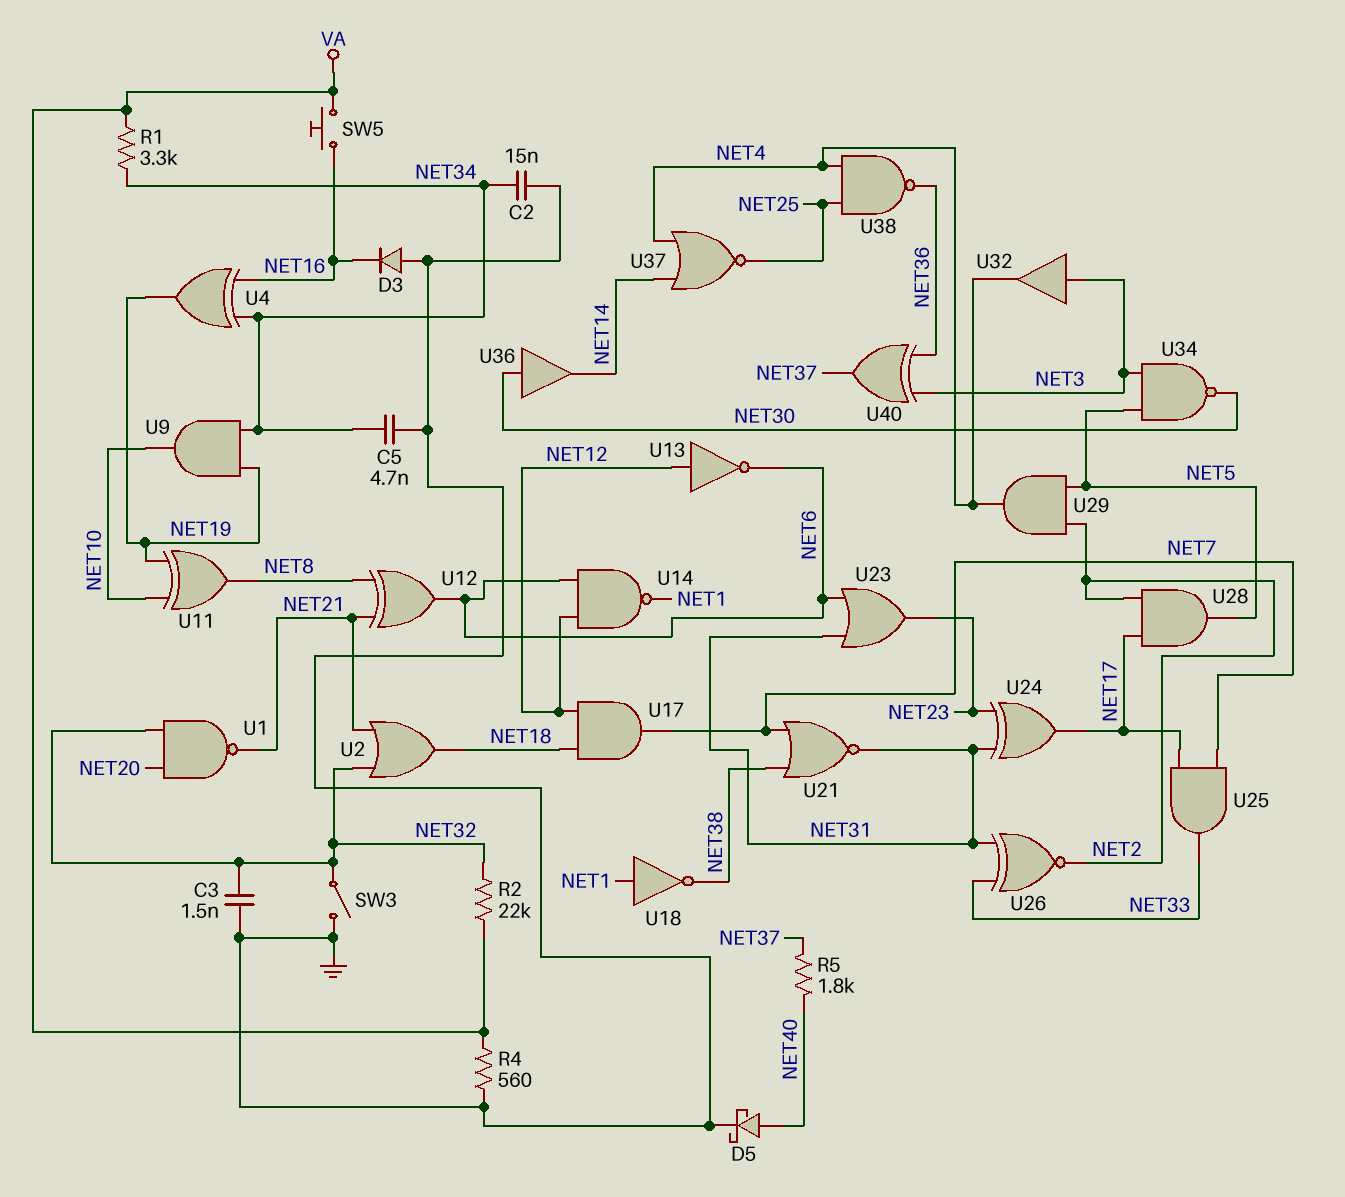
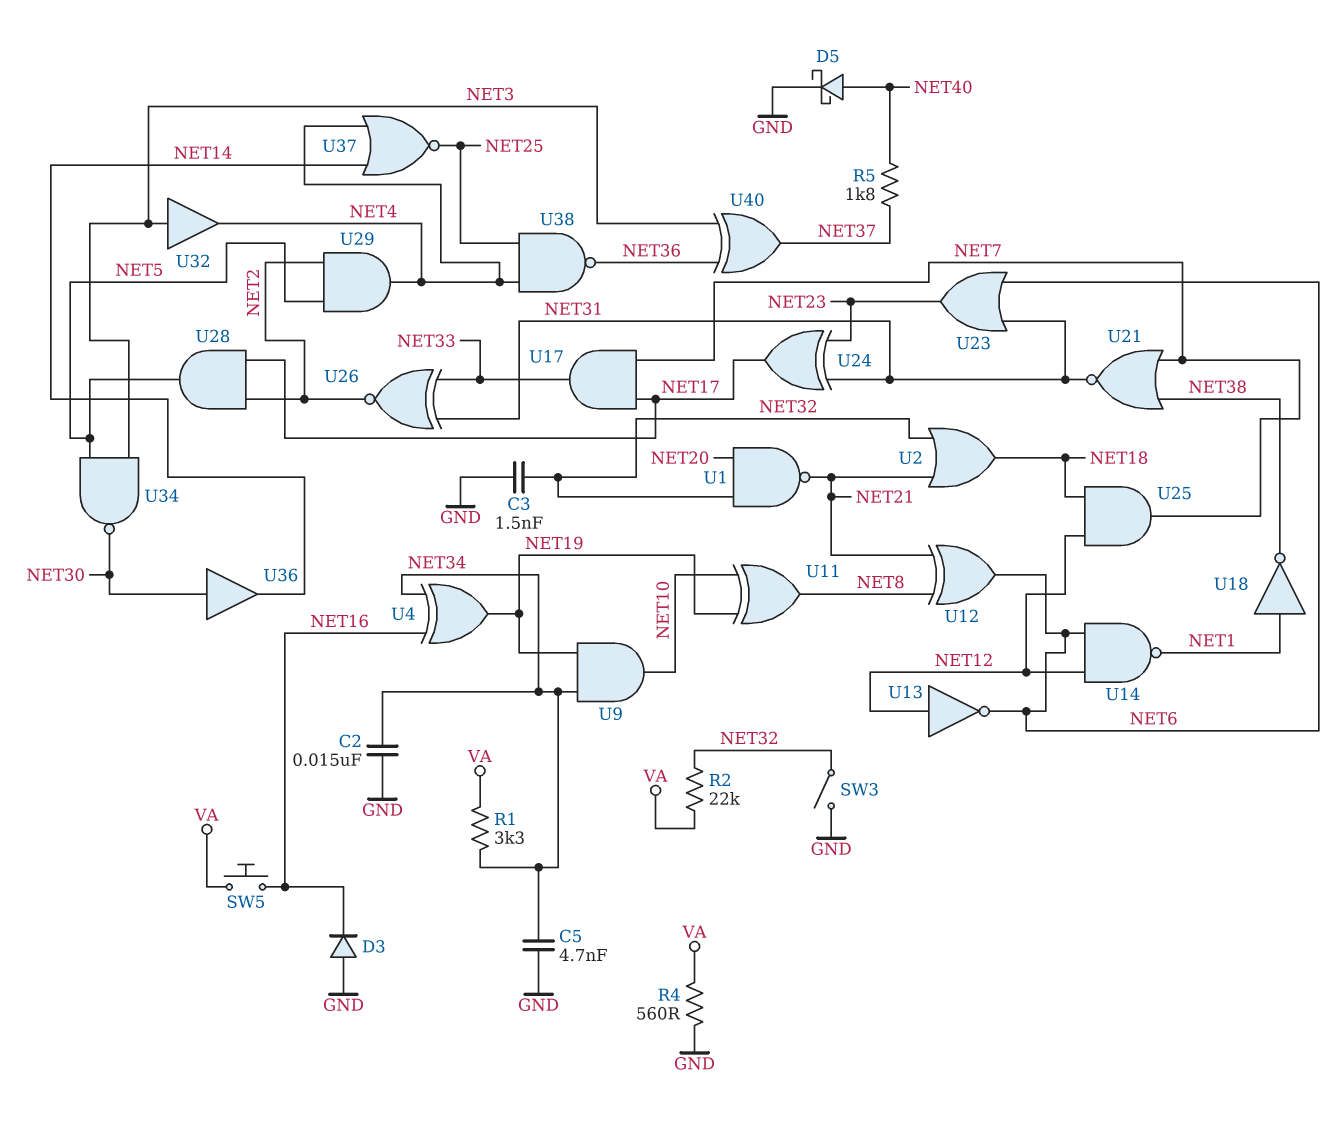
U17: AND (in NET12, in NET18, out NET7) -> AND (in NET7, in NET17, out NET33)
U25: AND (in NET7, in NET17, out NET33) -> AND (in NET12, in NET18, out NET7)

